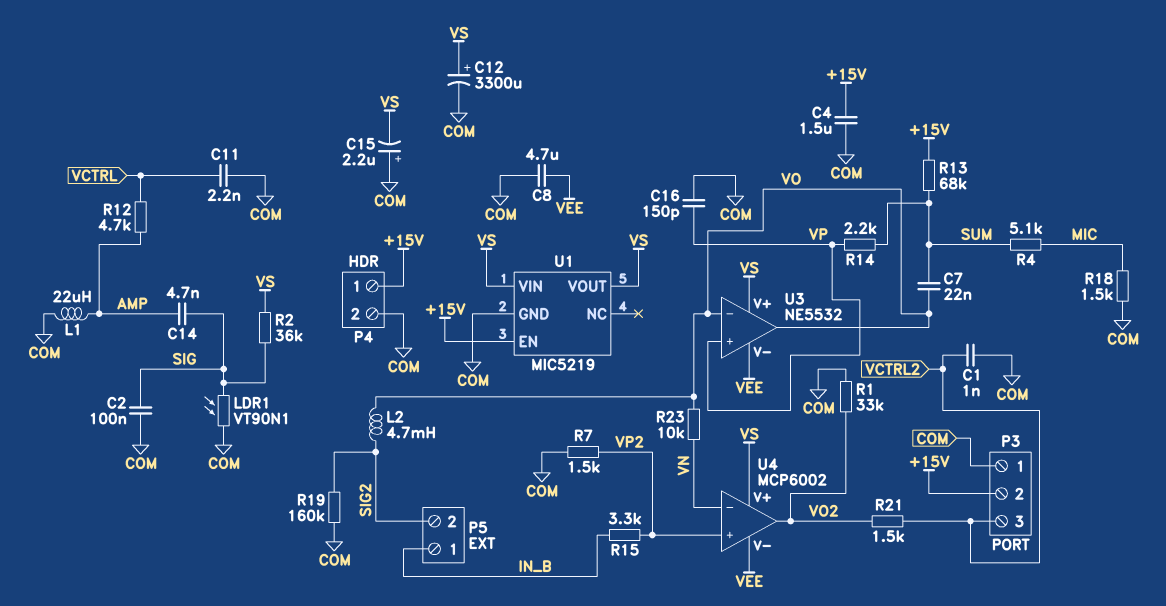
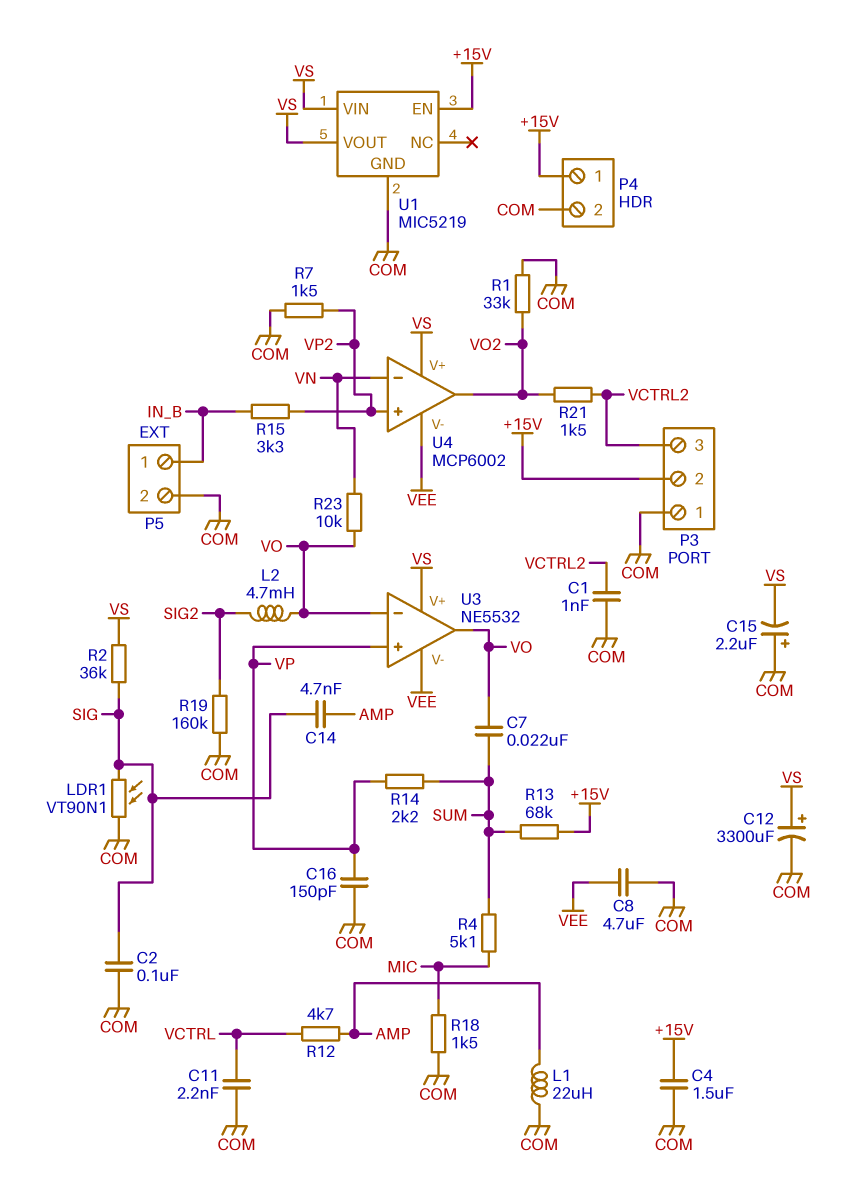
P5 pin 2: SIG2 -> COM

